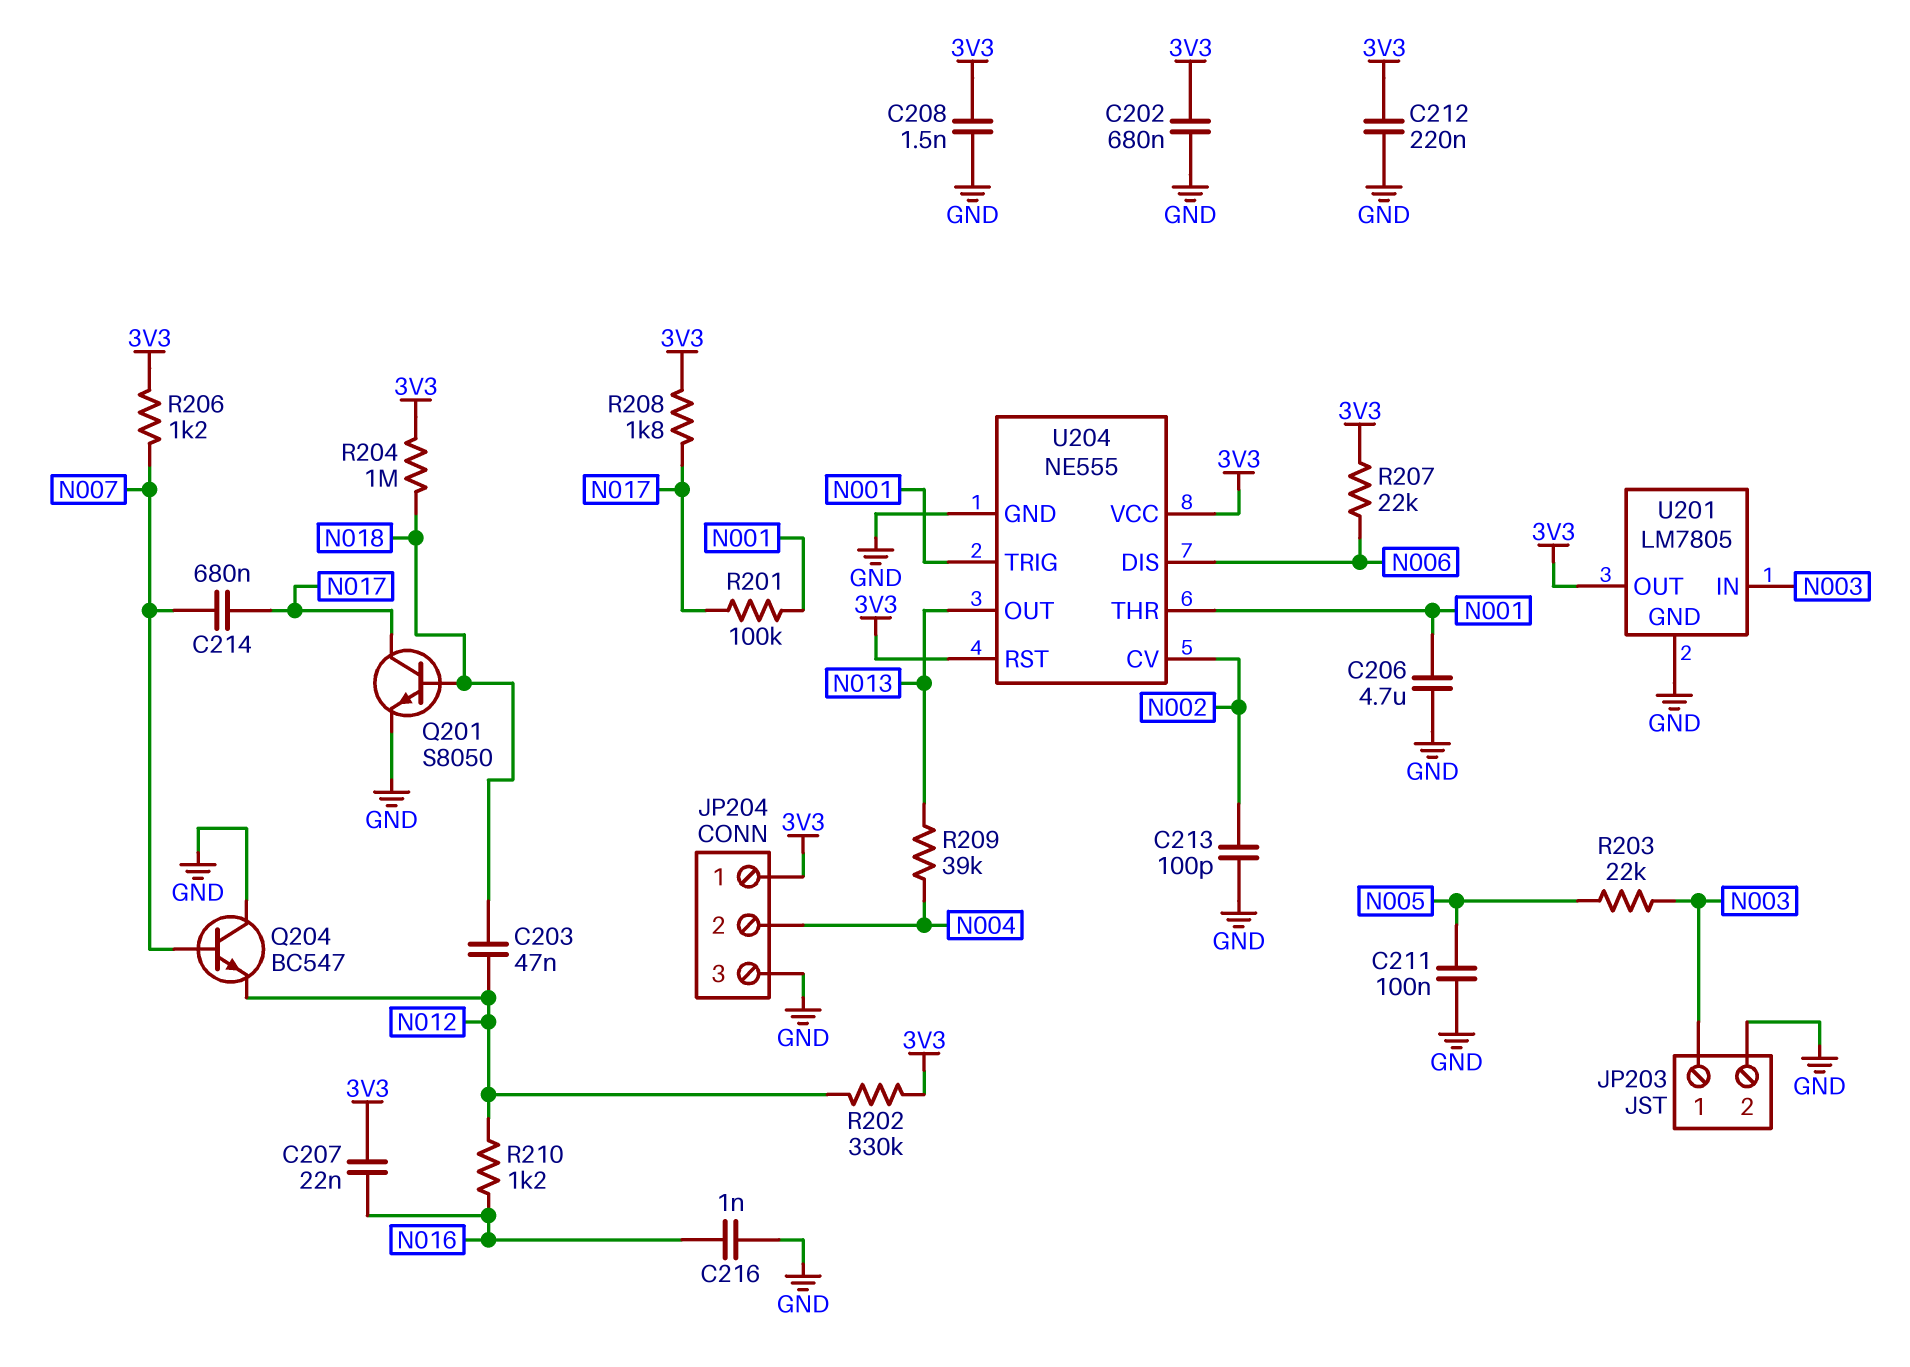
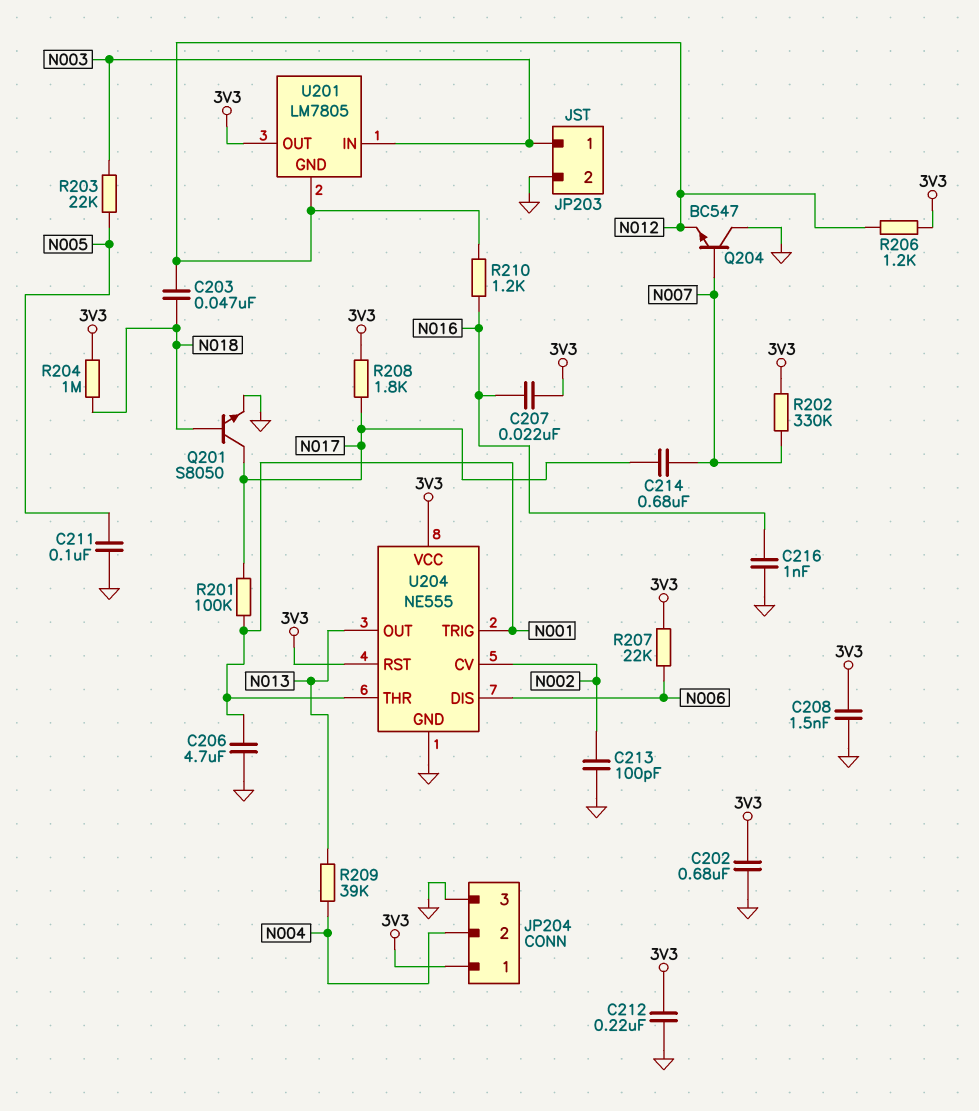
R202: 330k (3V3, N012) -> 330k (3V3, N007)
R206: 1.2k (3V3, N007) -> 1.2k (3V3, N012)
U201 pin GND: GND -> N012

